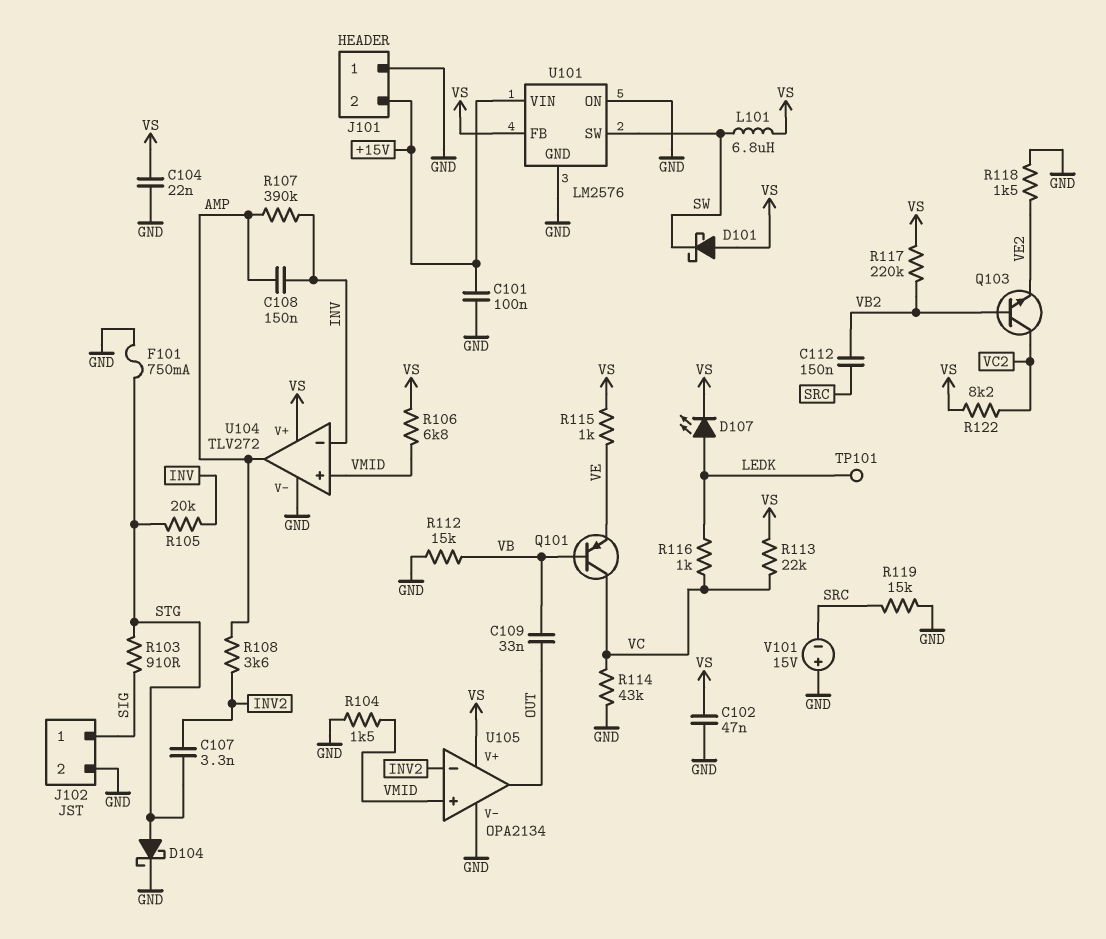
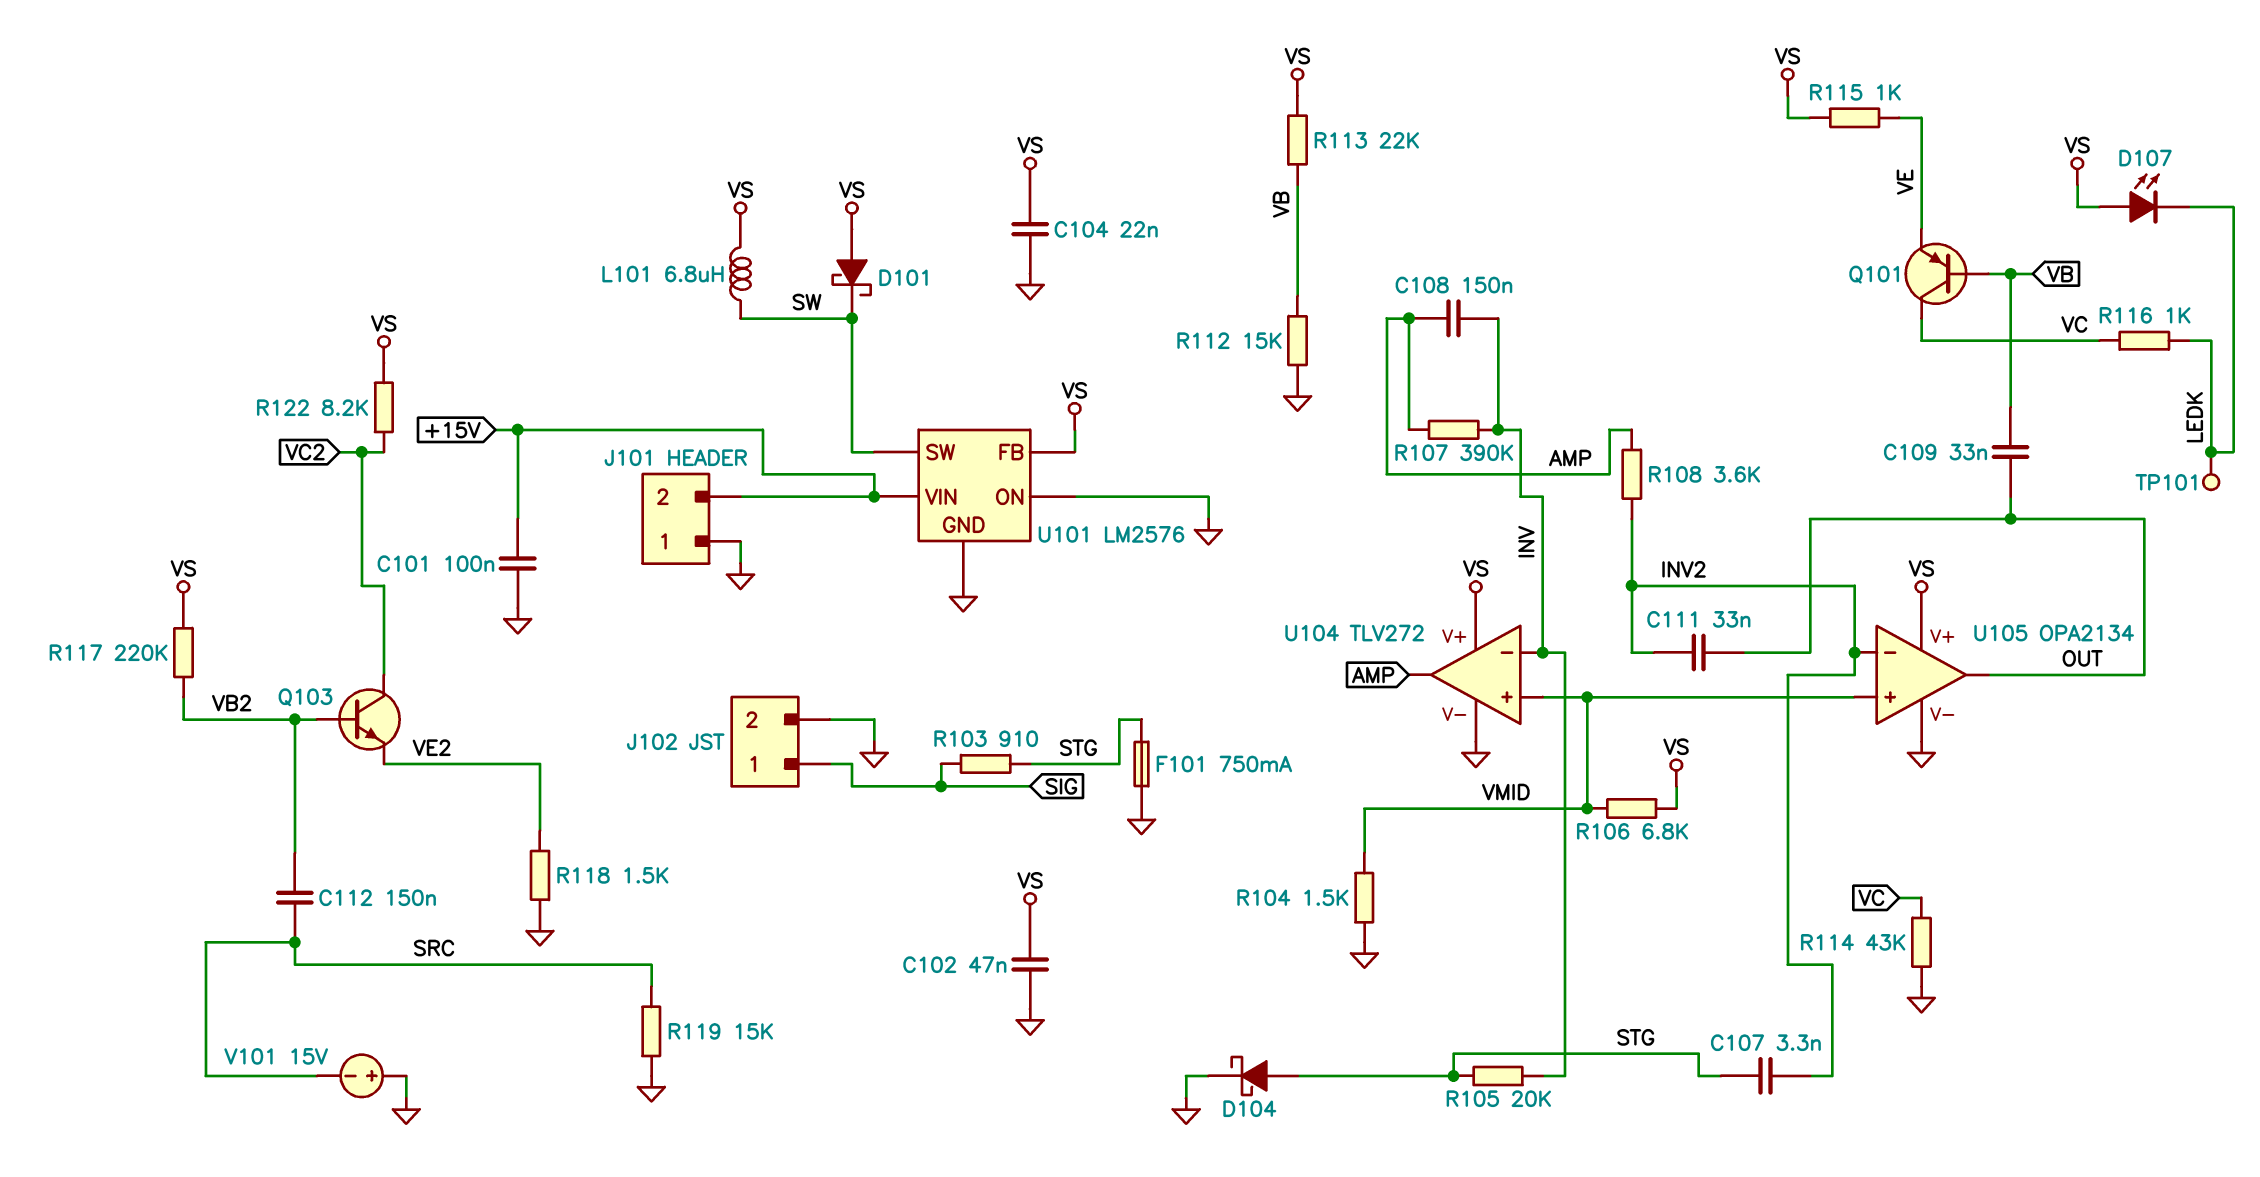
C111: none -> 33nF (INV2, OUT)
D107: LED (A LEDK, K VS) -> LED (A VS, K LEDK)
R113: 22k (VC, VS) -> 22k (VB, VS)

